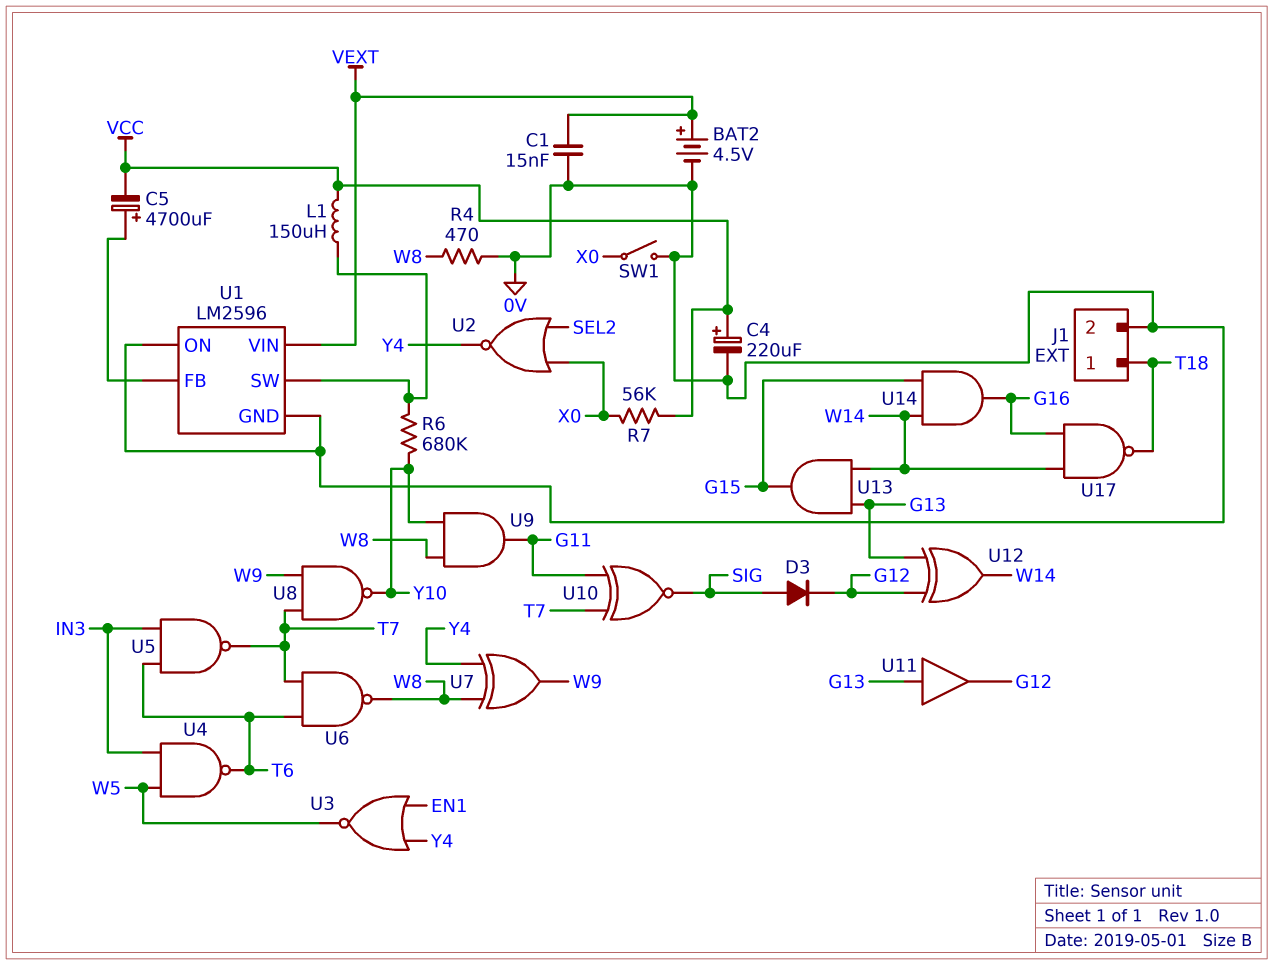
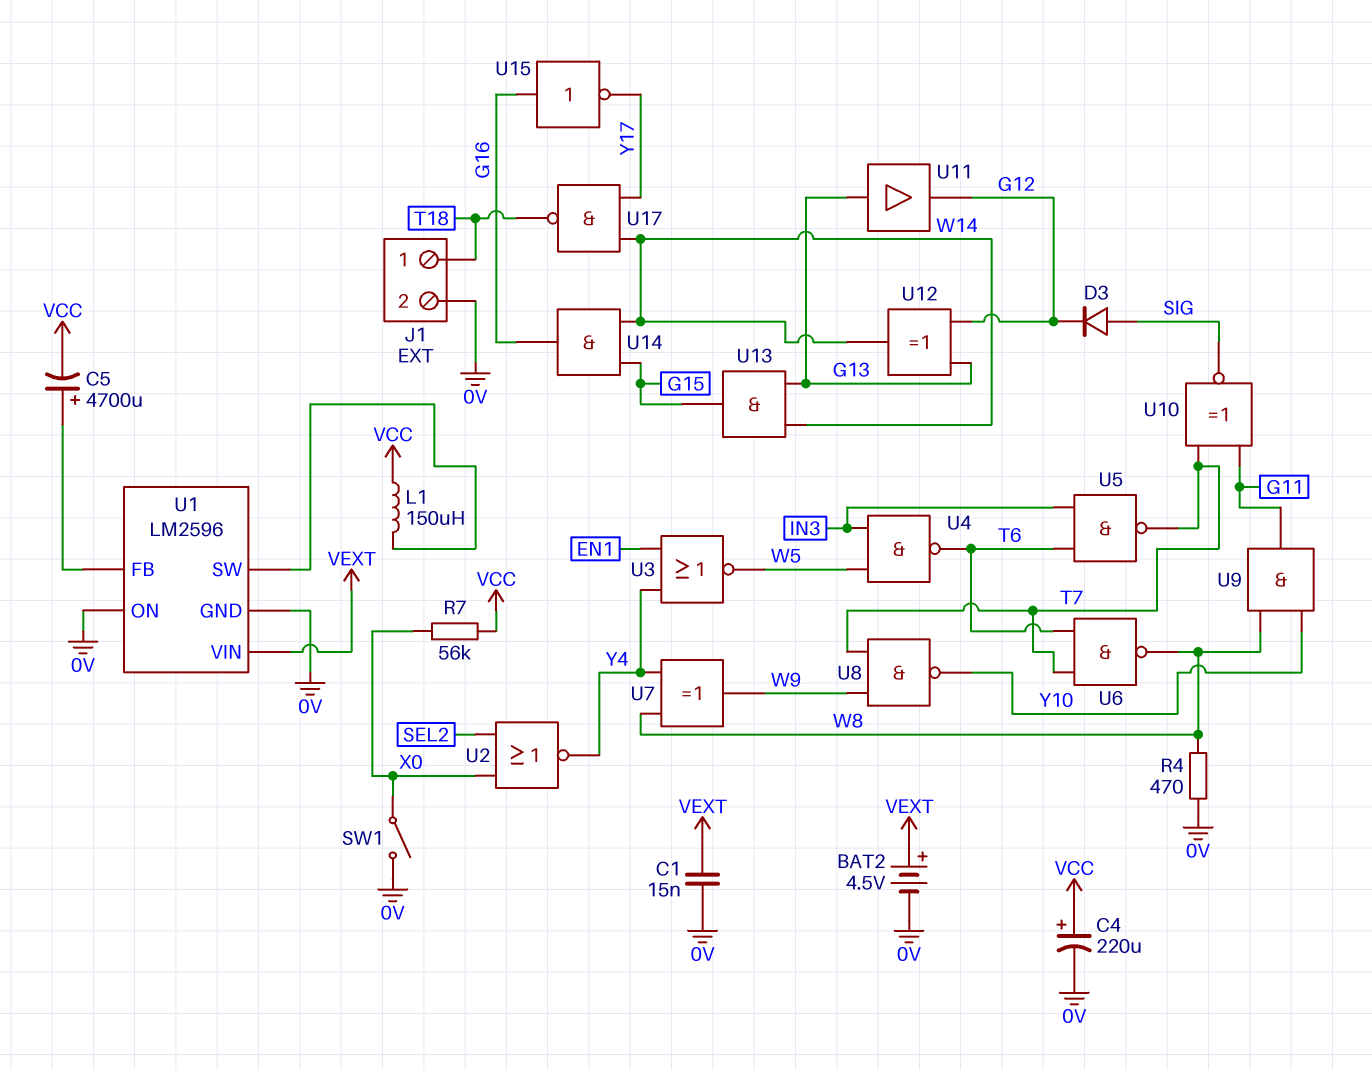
R6: 680k (U1/SW, Y10) -> none
U15: none -> NOT (in G16, out Y17)
U17: NAND (in G16, in W14, out T18) -> NAND (in W14, in Y17, out T18)

